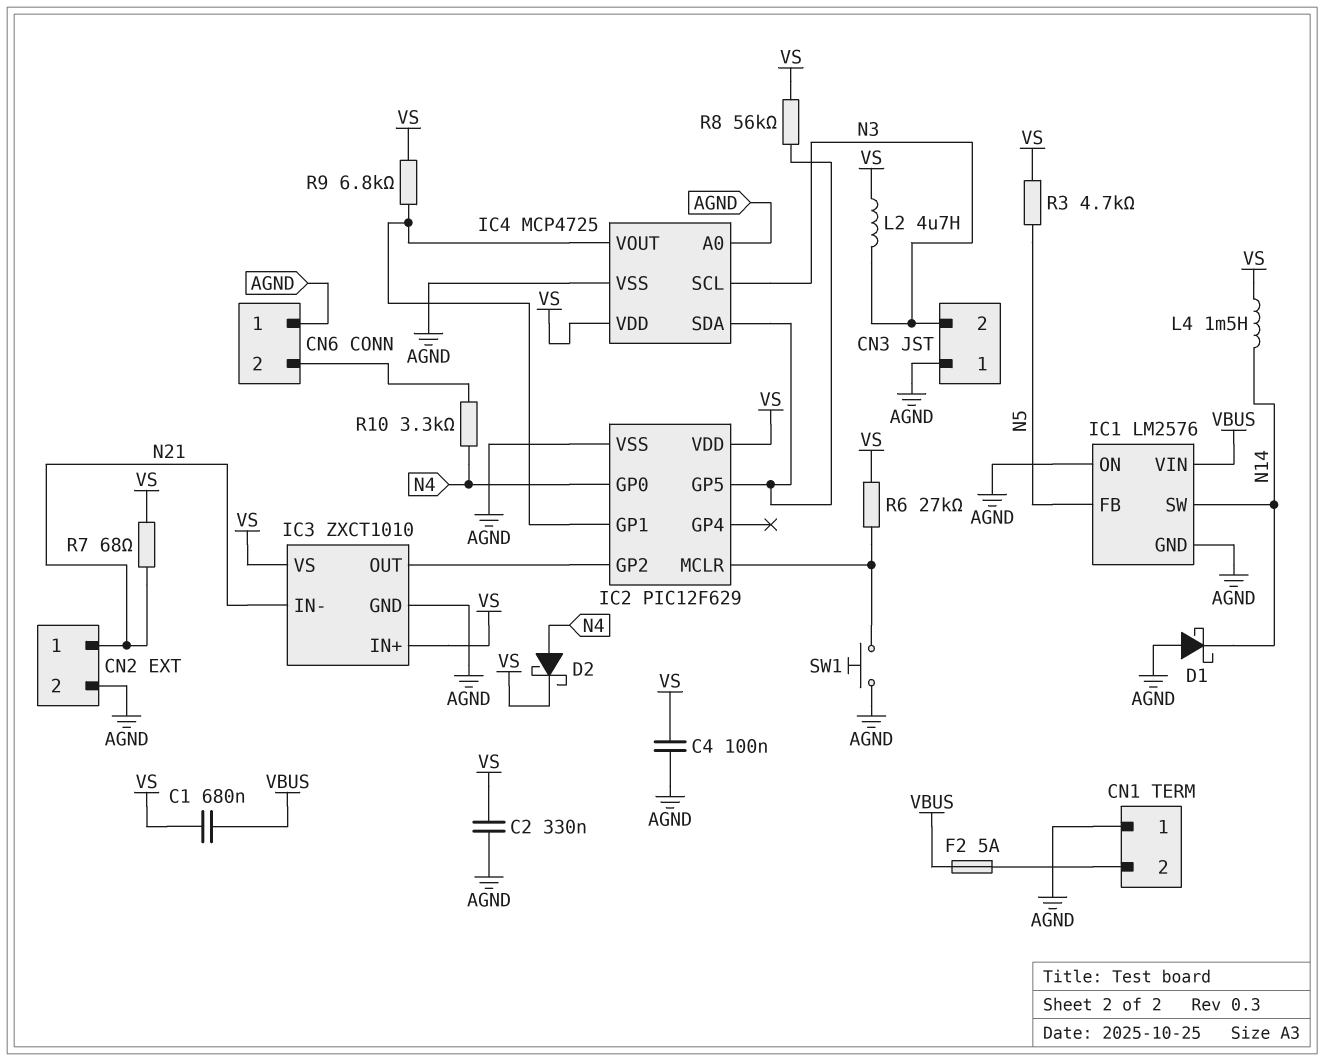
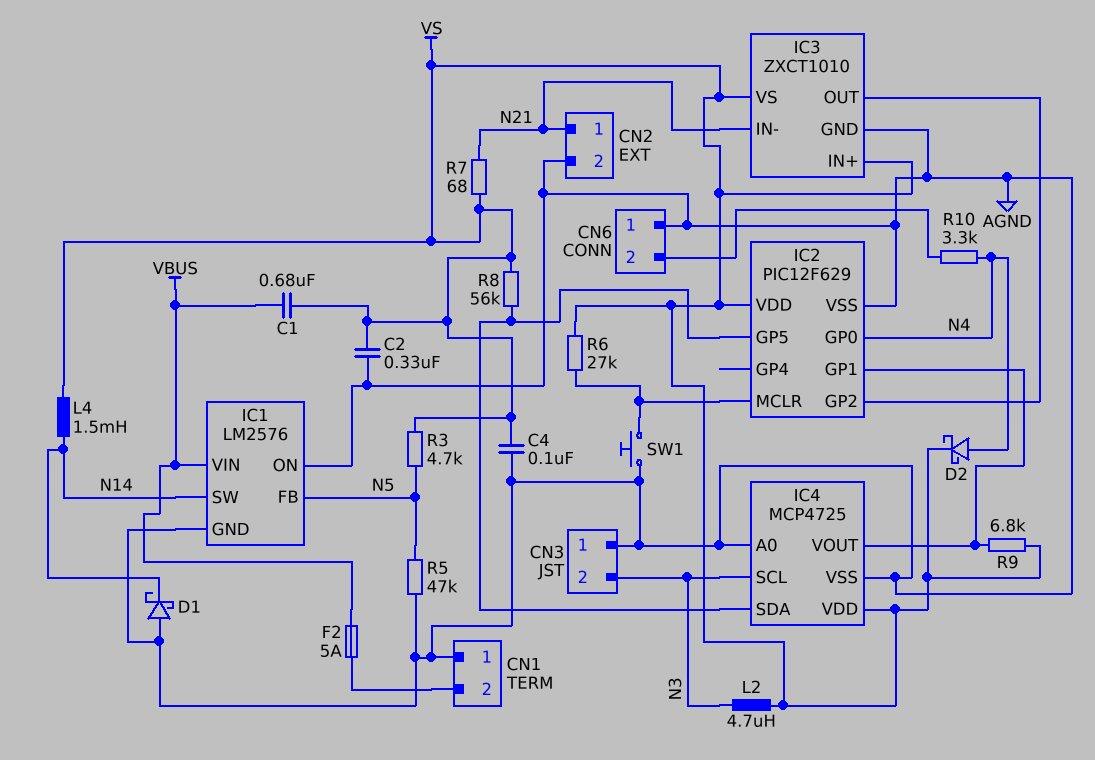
R5: none -> 47k (AGND, N5)

